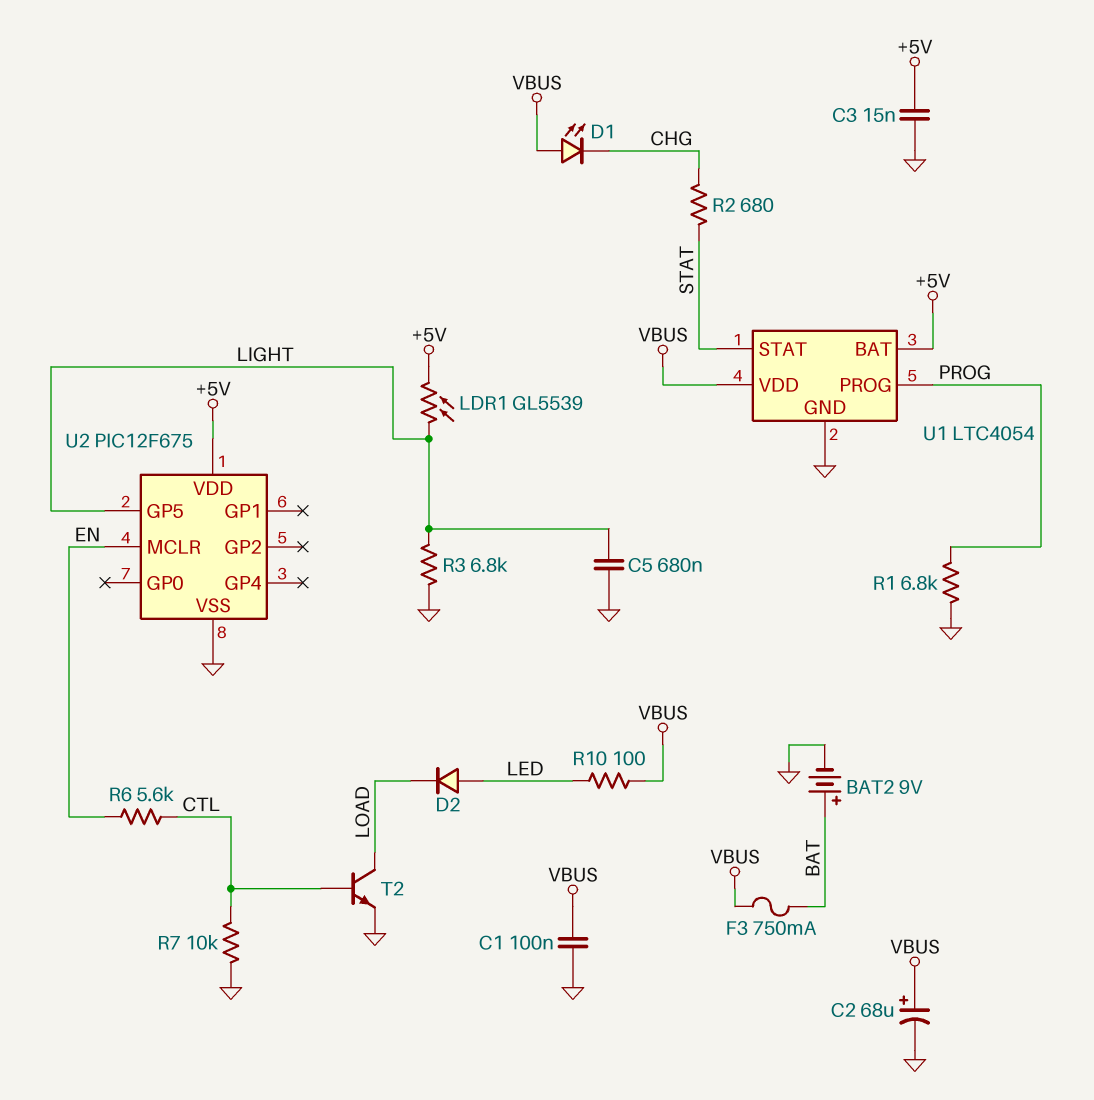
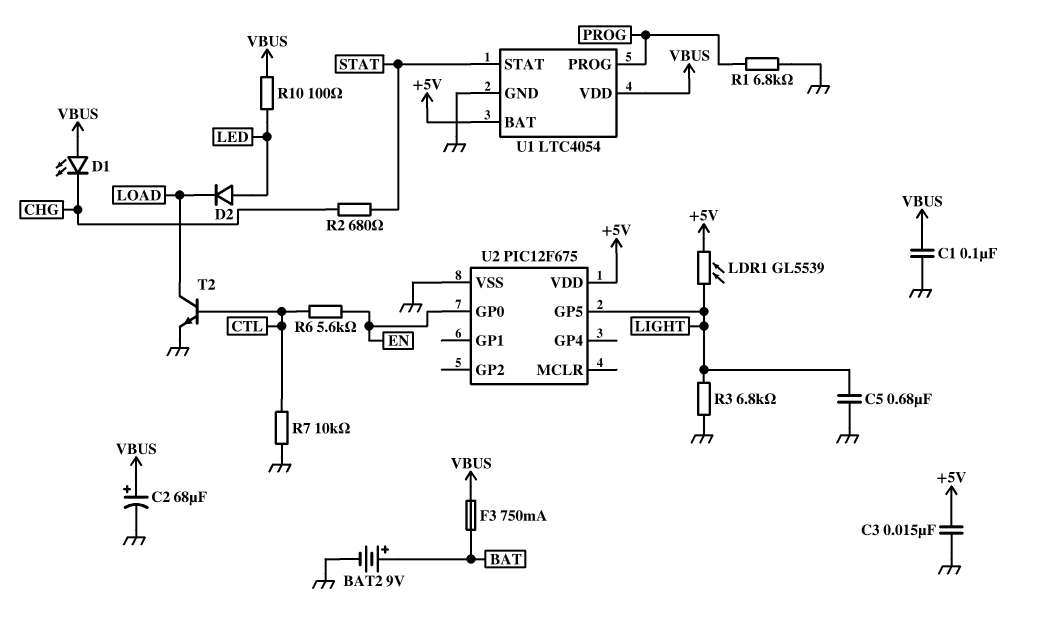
U2 pin GP0: none -> EN
U2 pin MCLR: EN -> none

